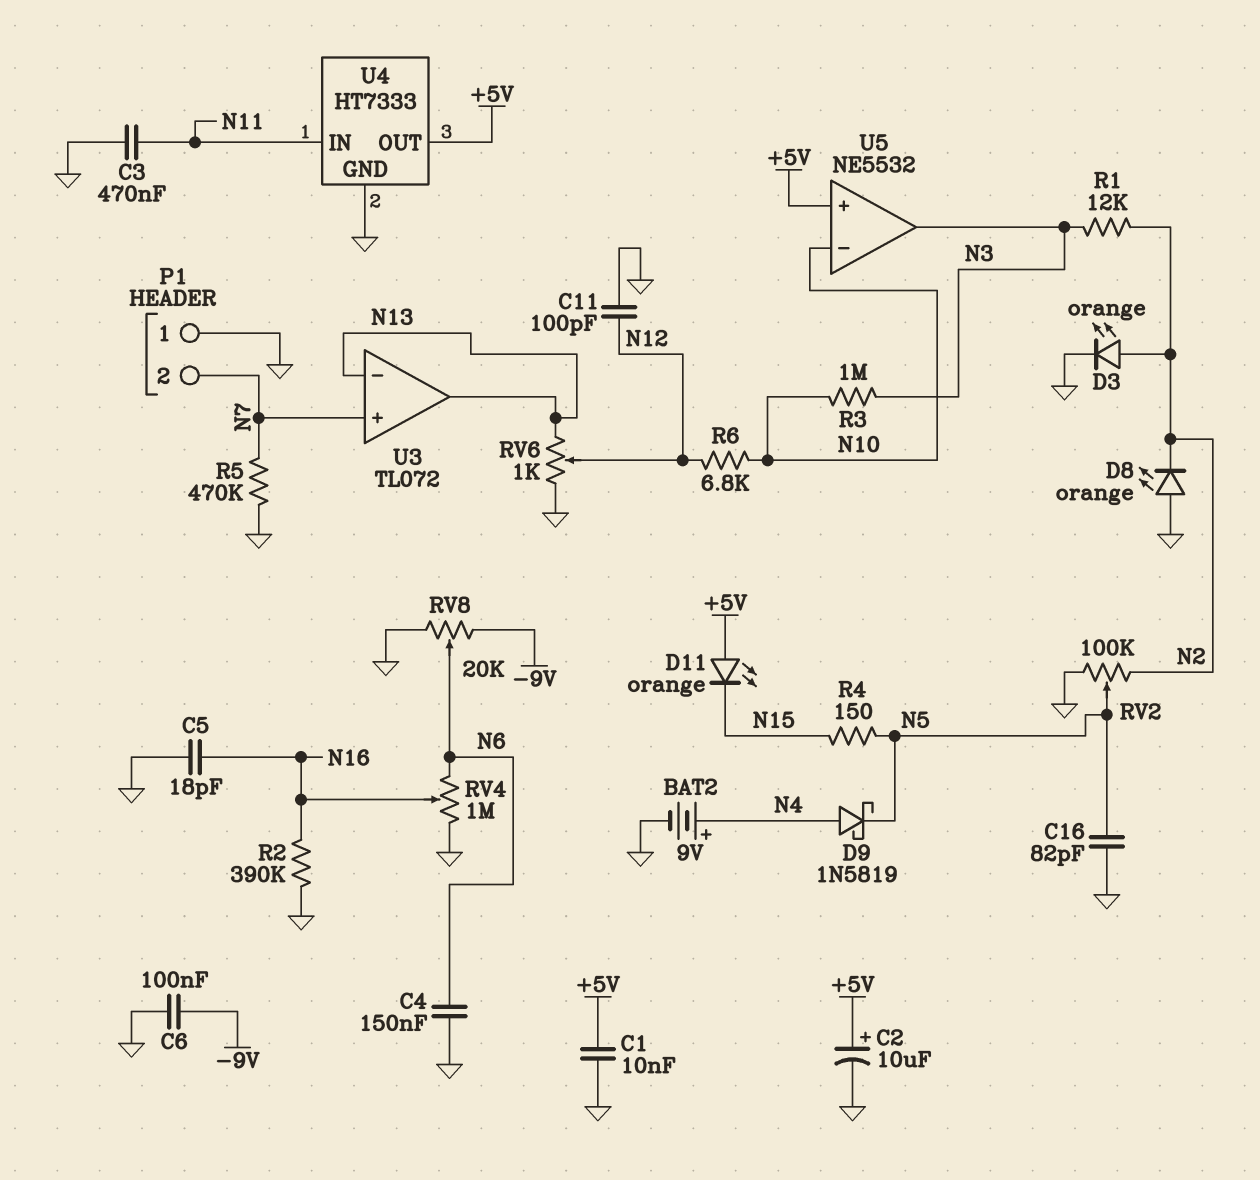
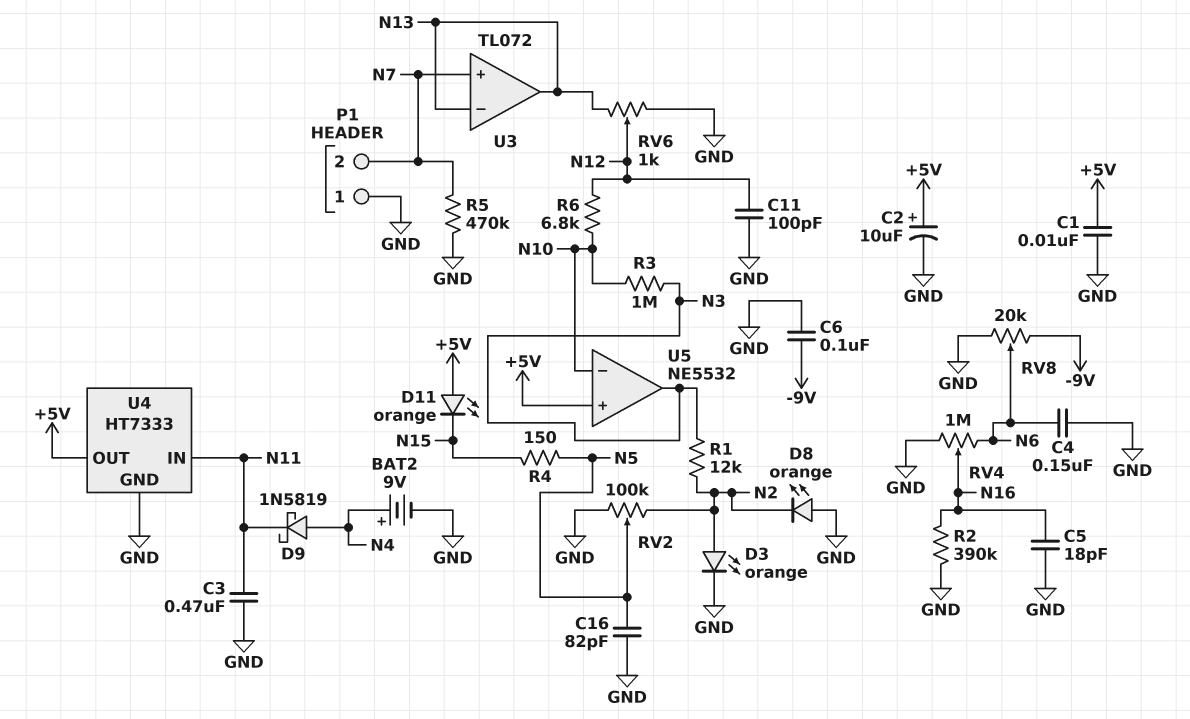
D9: schottky 1N5819 (A N4, K N5) -> schottky 1N5819 (A N4, K N11)

